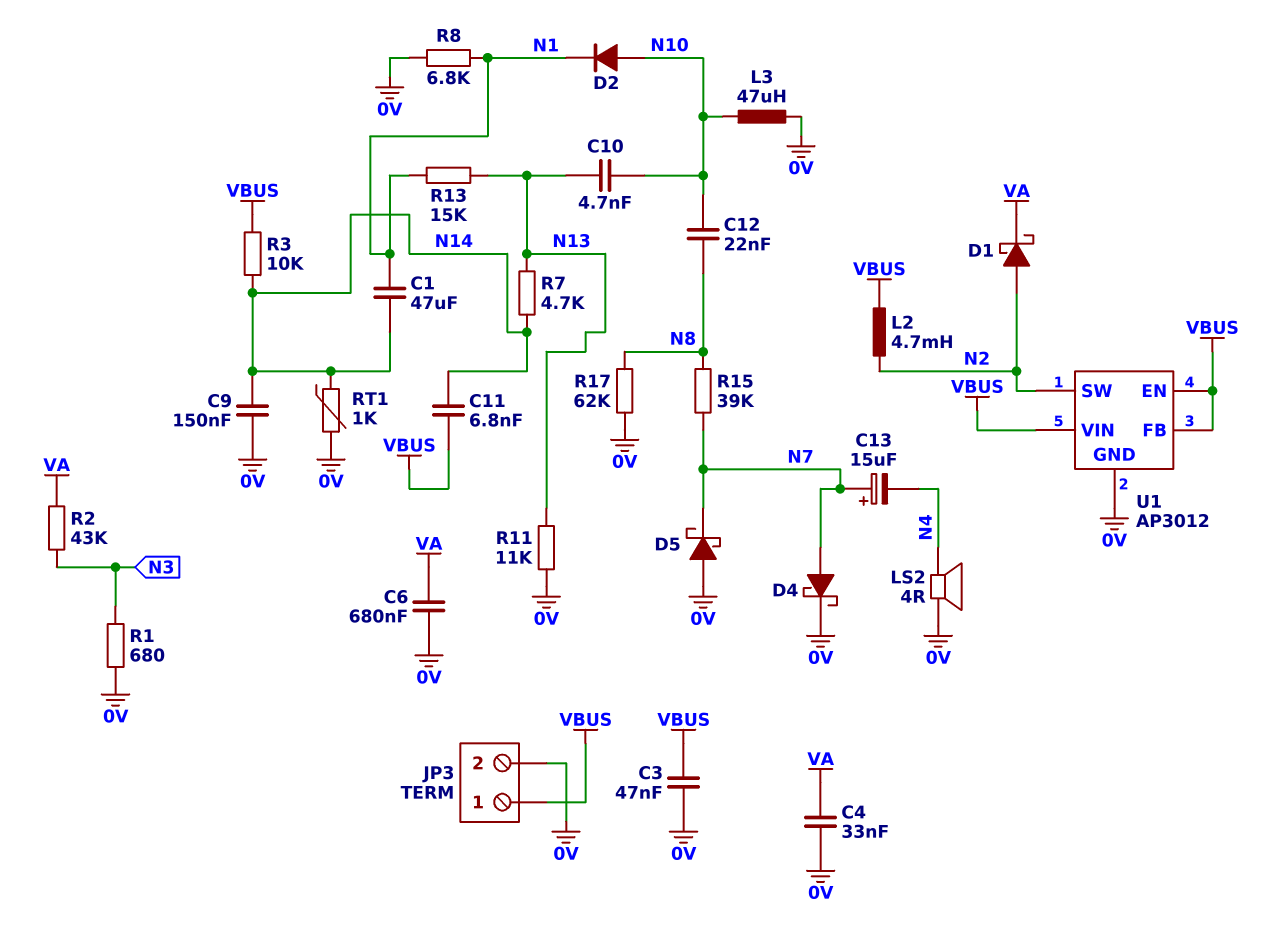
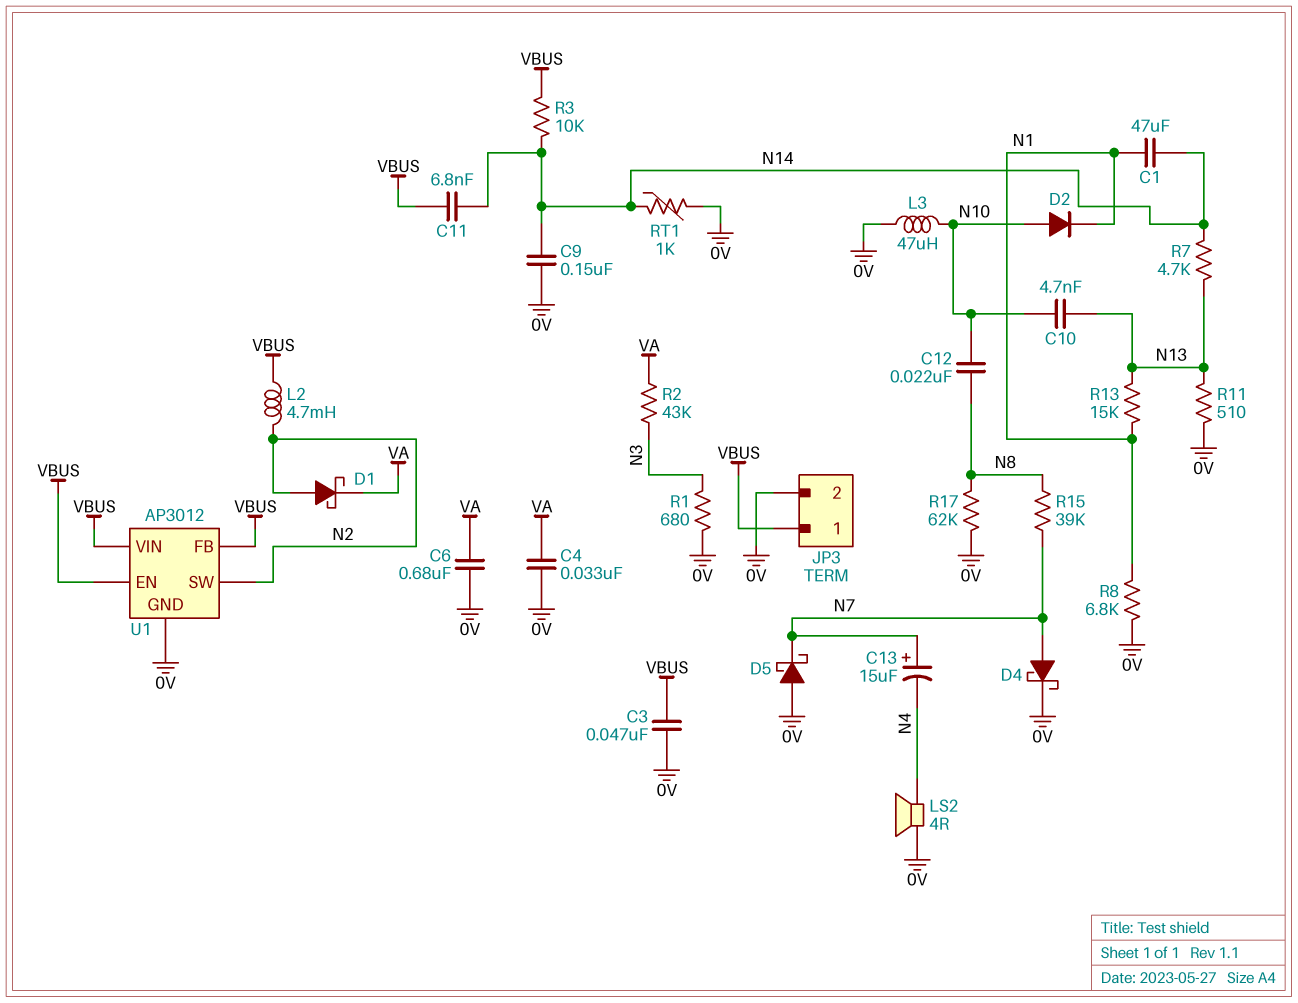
R11: 11k (0V, N13) -> 510 (0V, N13)

